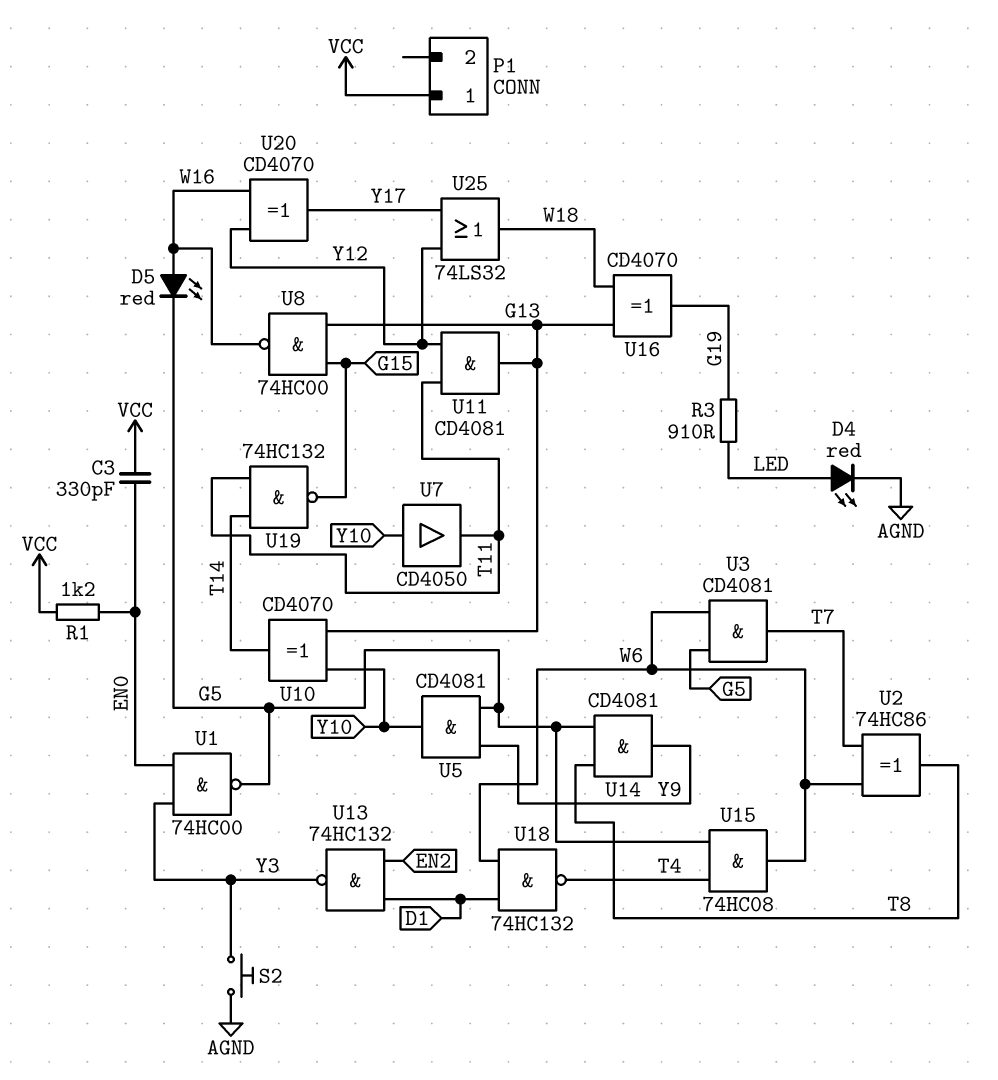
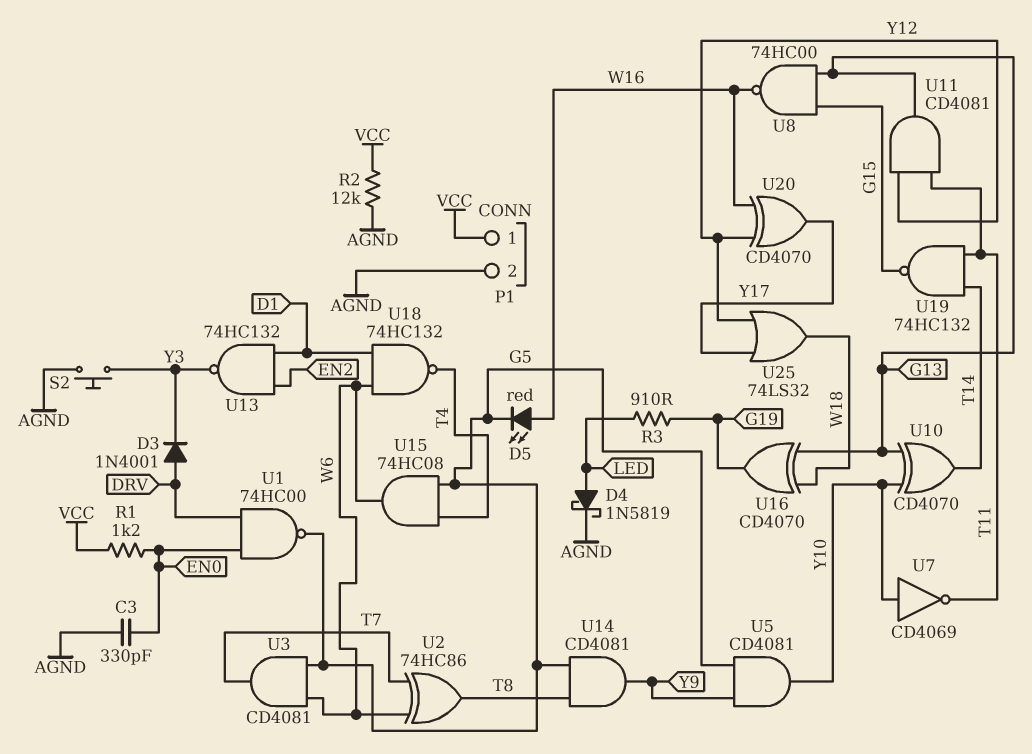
C3: 330pF (EN0, VCC) -> 330pF (AGND, EN0)
D3: none -> diode 1N4001 (A DRV, K Y3)
D4: LED red (A LED, K AGND) -> schottky 1N5819 (A LED, K AGND)
P1 pin 2: none -> AGND
R2: none -> 12k (AGND, VCC)
U1: NAND 74HC00 (in EN0, in Y3, out G5) -> NAND 74HC00 (in DRV, in EN0, out G5)
U7: buffer CD4050 (in Y10, out T11) -> NOT CD4069 (in Y10, out T11)

